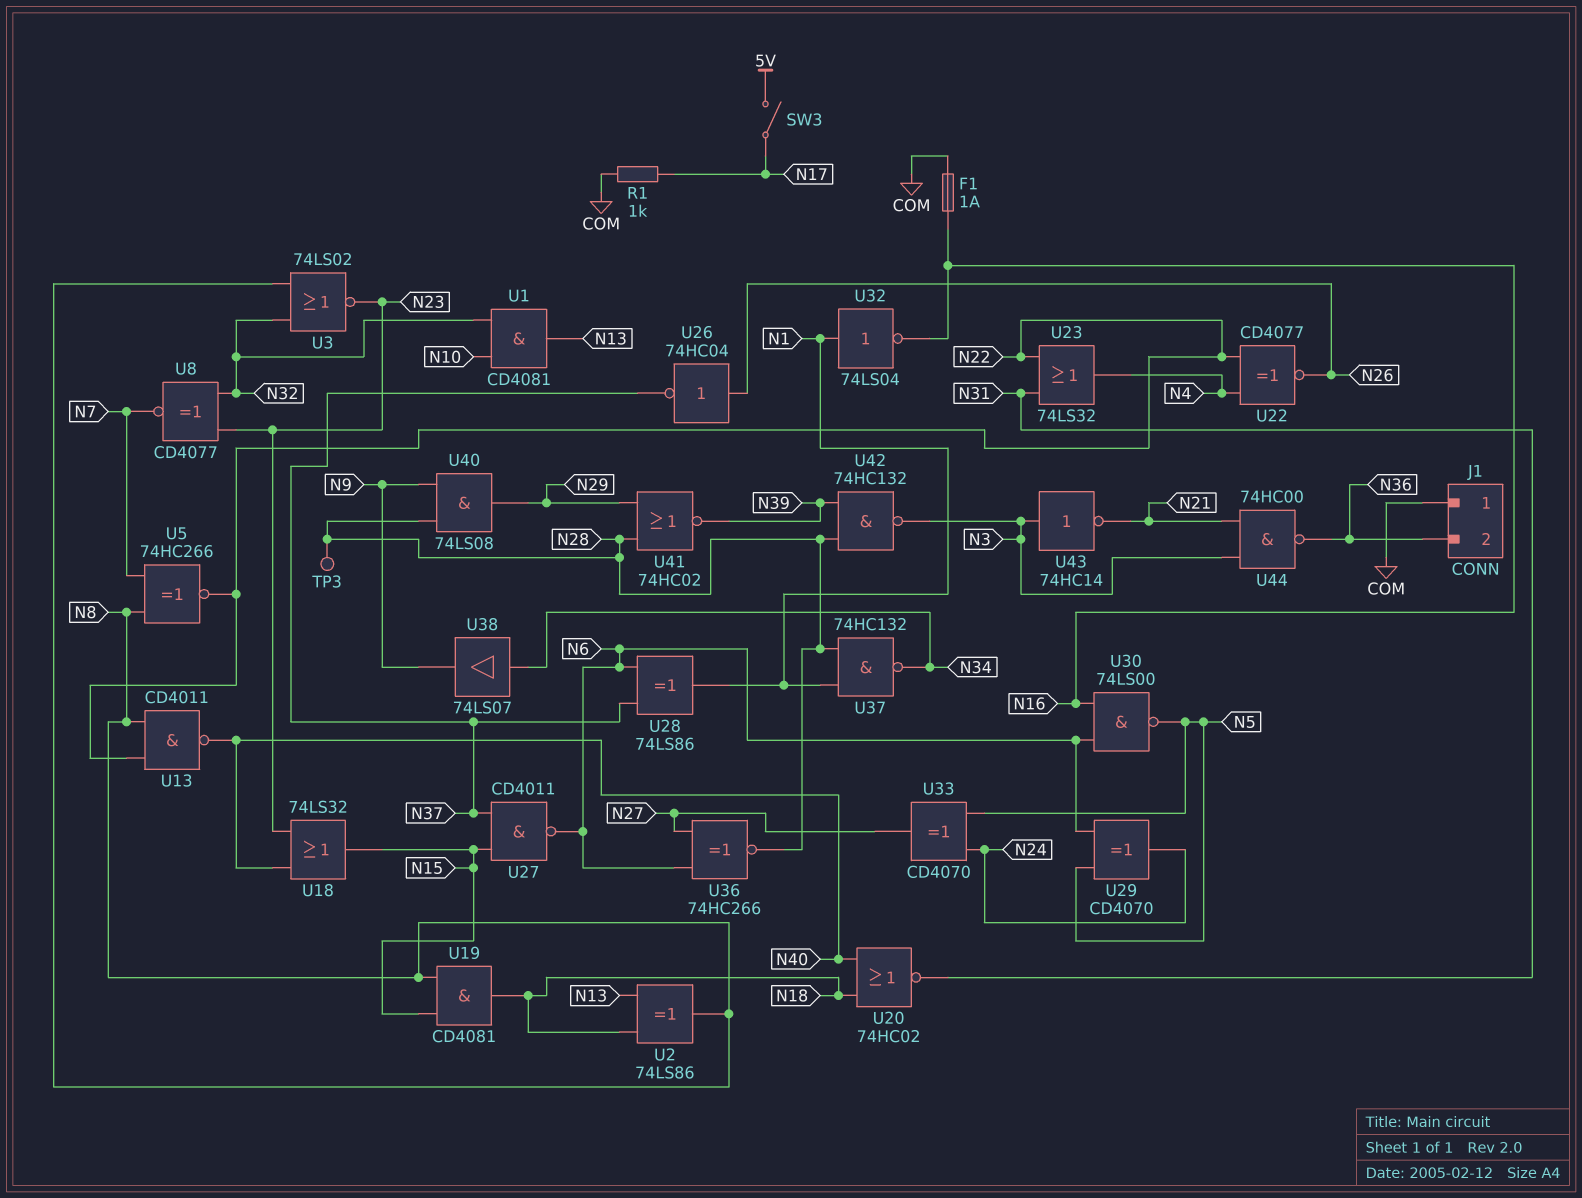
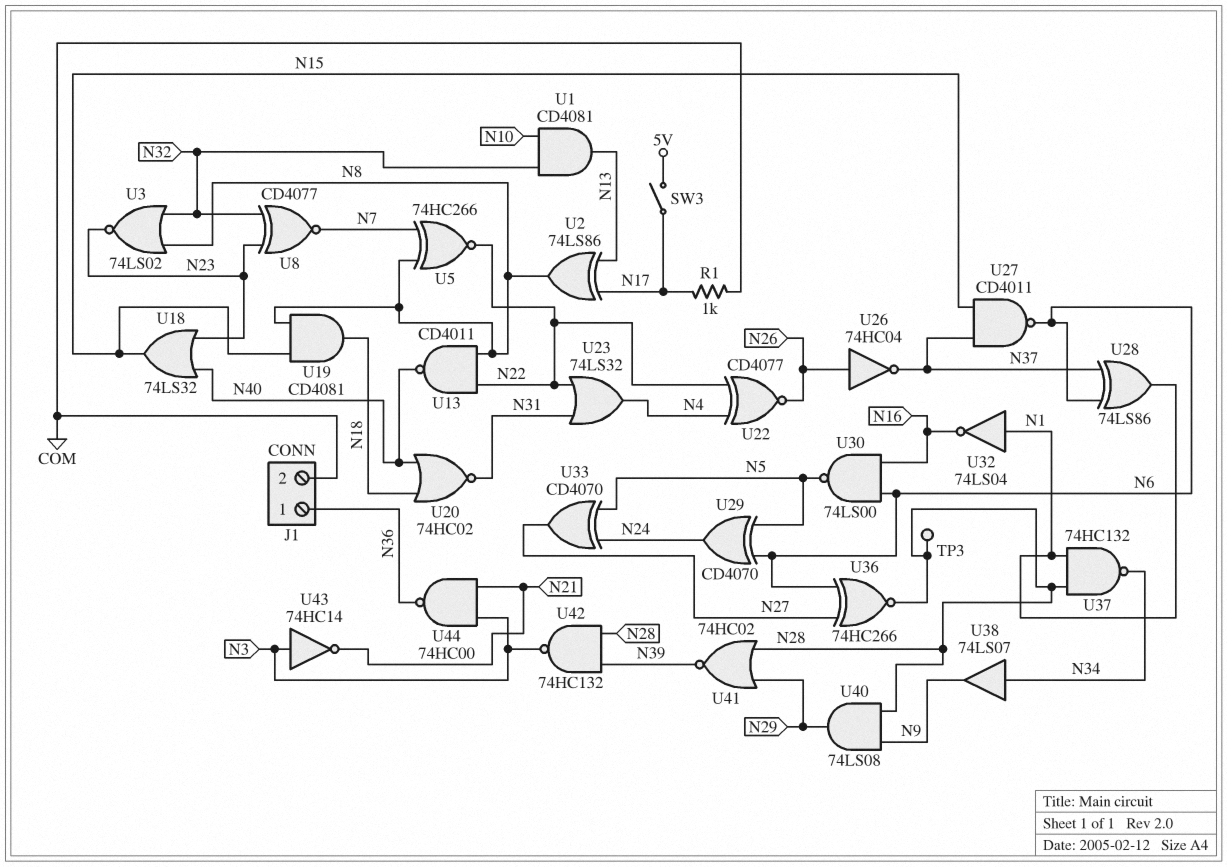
F1: 1A (COM, N16) -> none
J1 pin 1: COM -> N36
J1 pin 2: N36 -> COM
U2: XOR 74LS86 (in N13, in N18, out N8) -> XOR 74LS86 (in N13, in N17, out N8)

